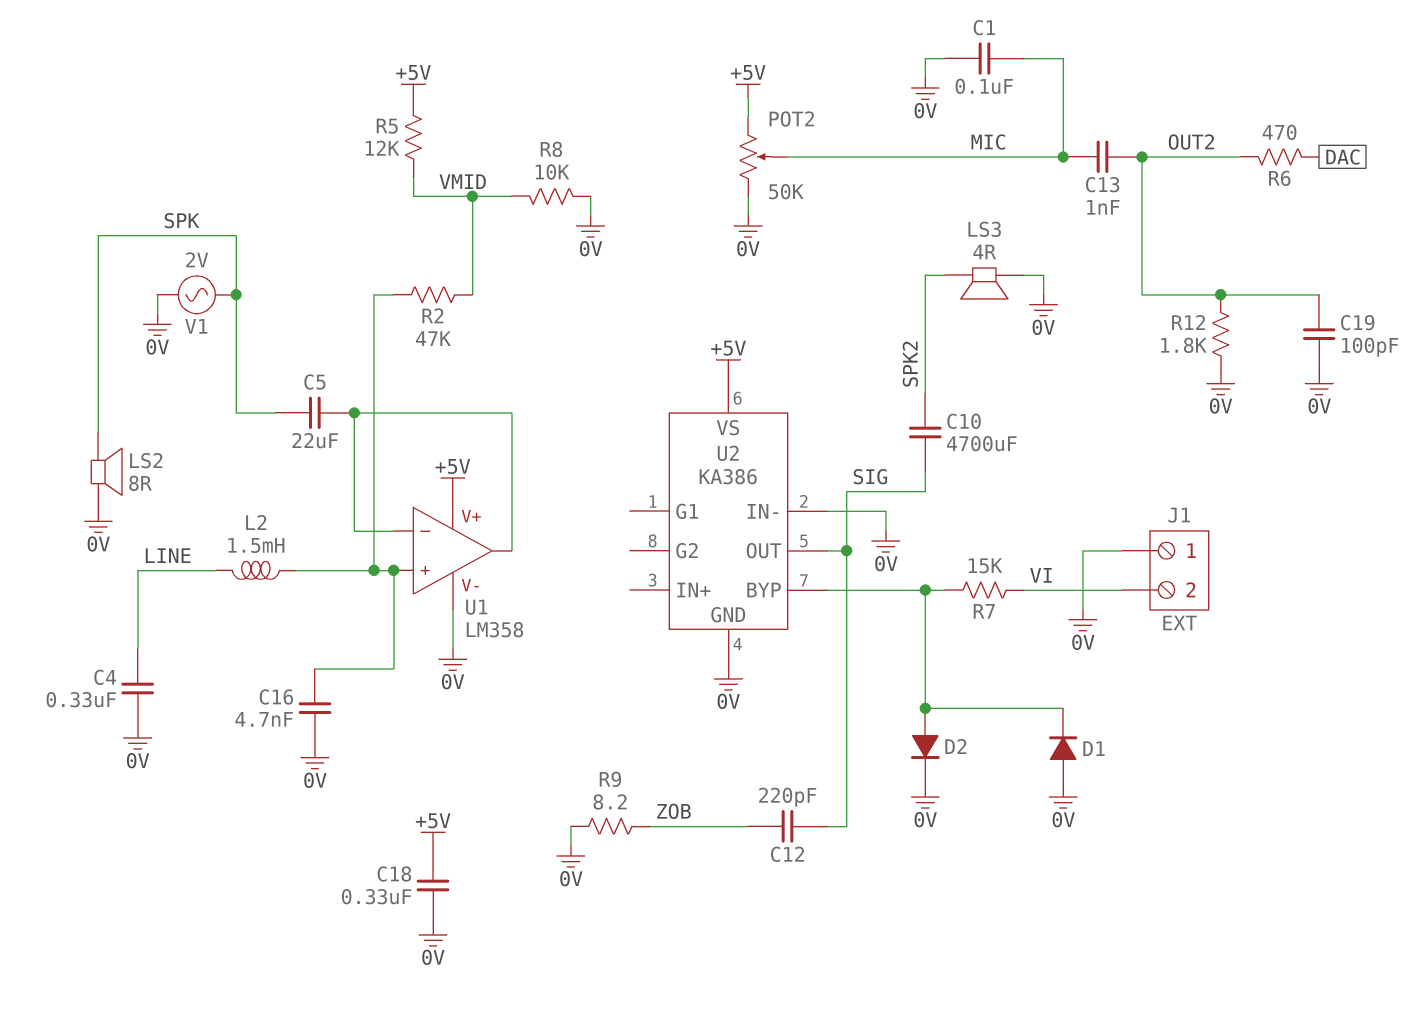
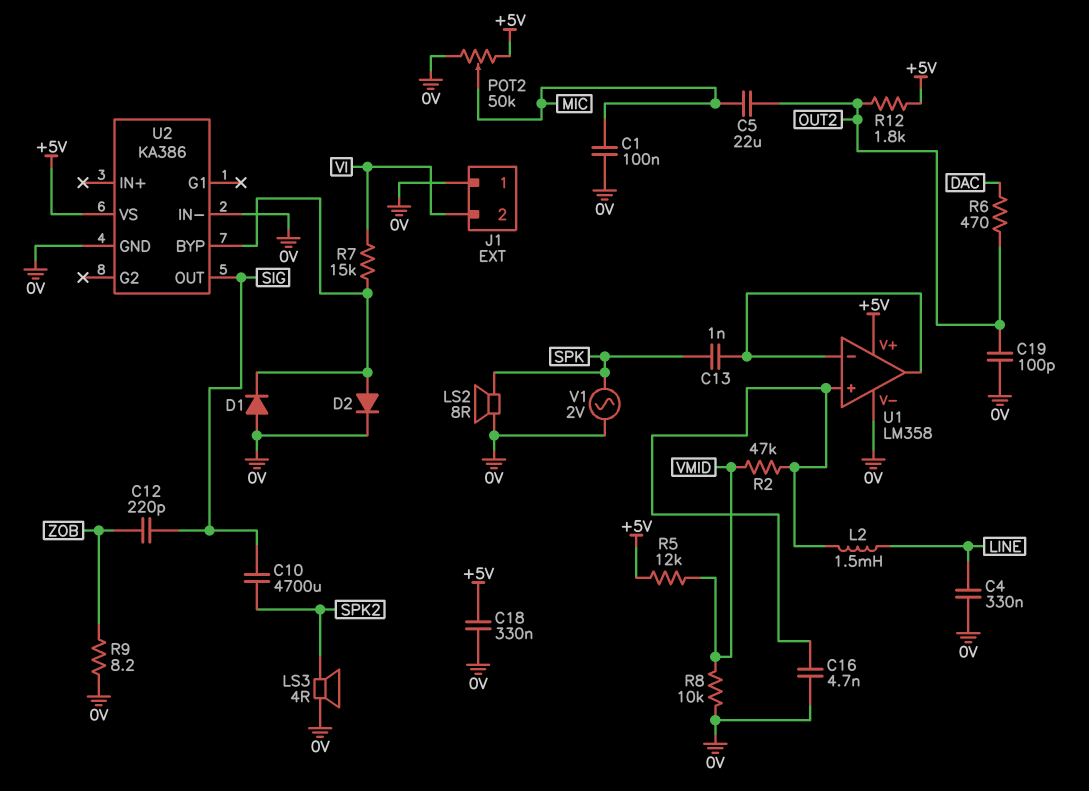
C5: 22uF (SPK, U1/in-) -> 22uF (MIC, OUT2)
C13: 1nF (MIC, OUT2) -> 1nF (SPK, U1/in-)
R12: 1.8k (0V, OUT2) -> 1.8k (+5V, OUT2)

